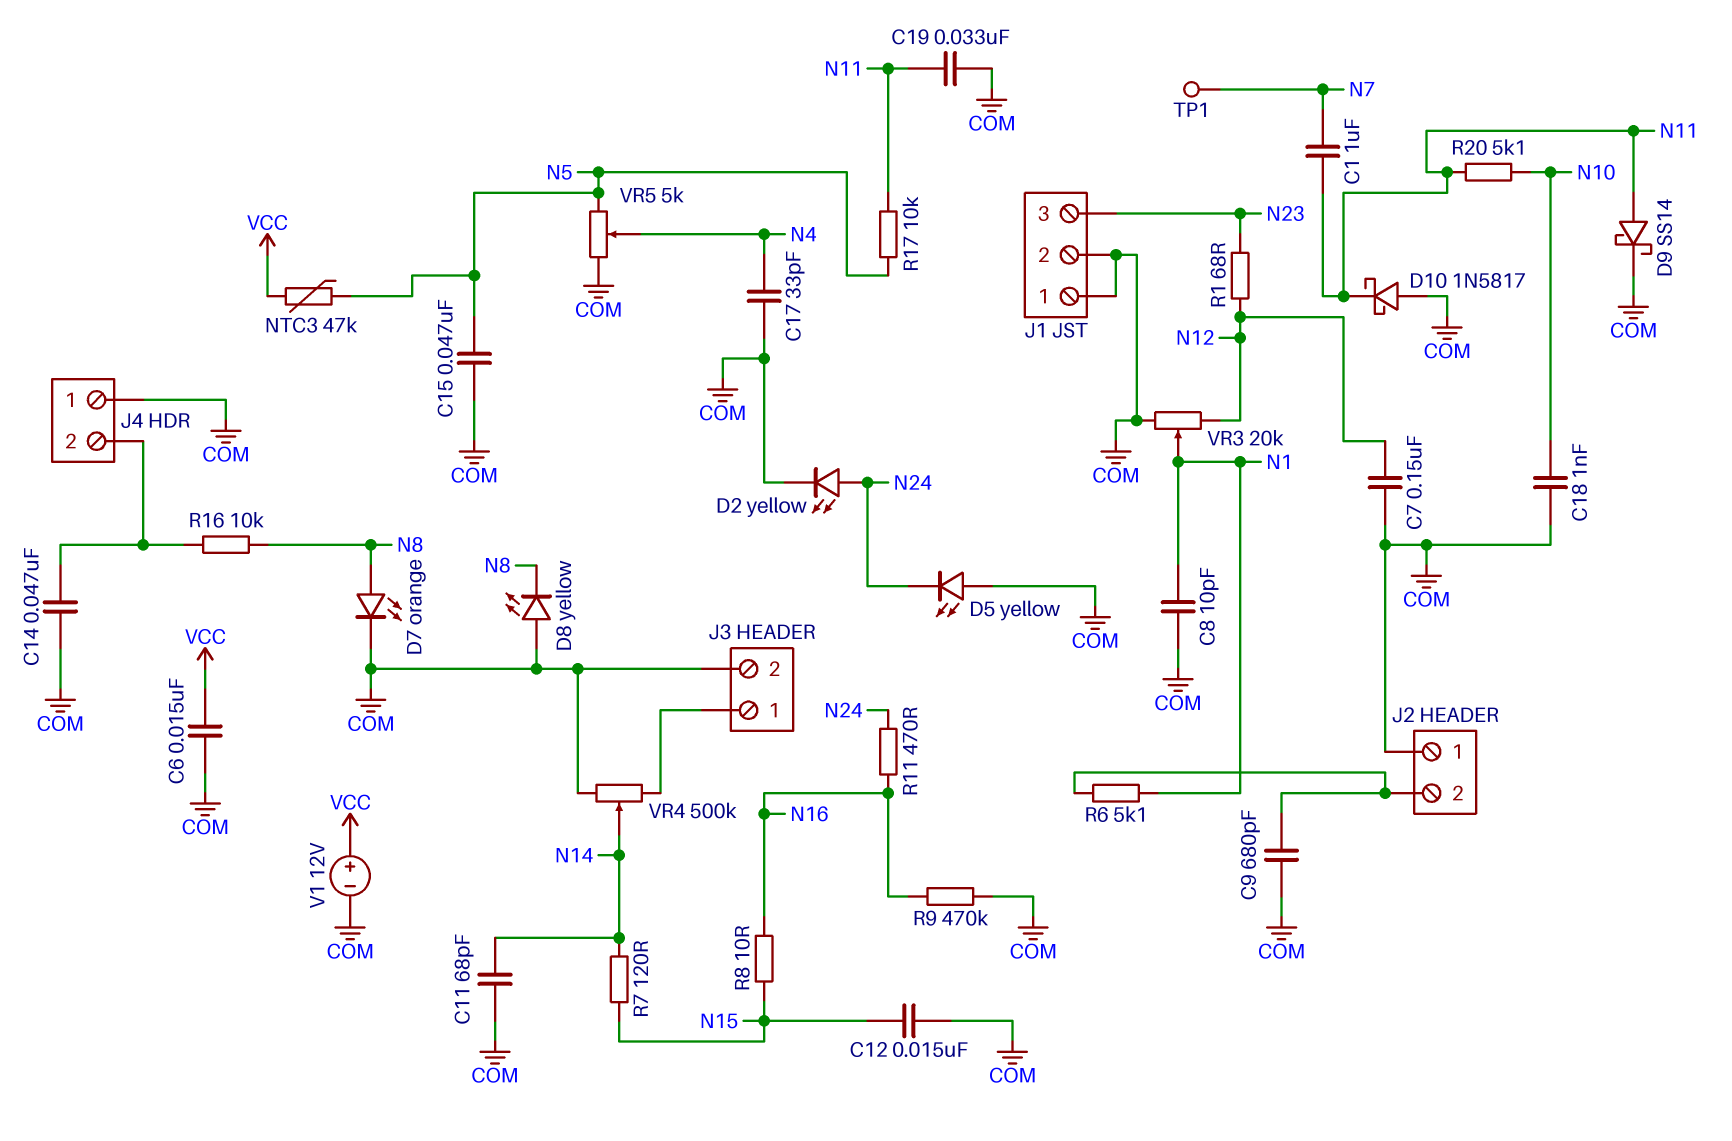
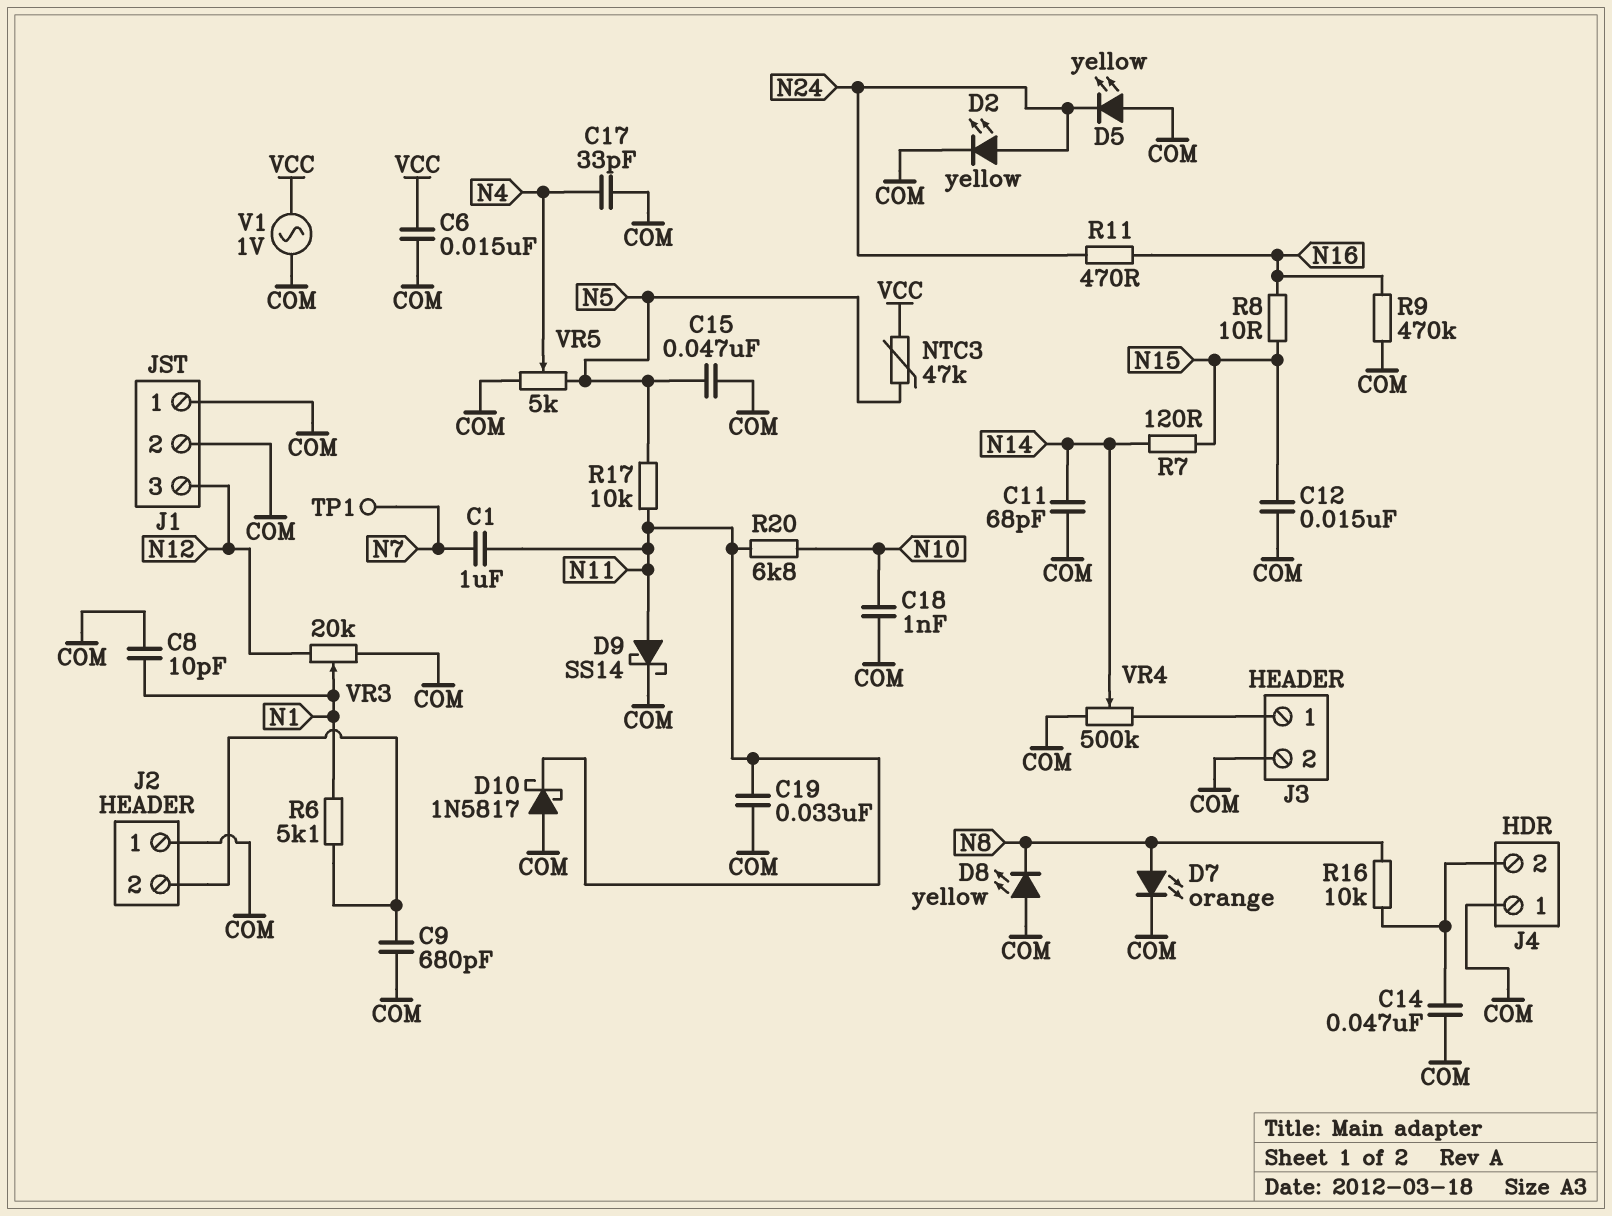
C7: 150nF (COM, N12) -> none
J1 pin 3: N23 -> N12
R1: 68 (N12, N23) -> none
R20: 5.1k (N10, N11) -> 6.8k (N10, N11)
V1: 12V (plus VCC, minus COM) -> AC 1V (COM, VCC)

